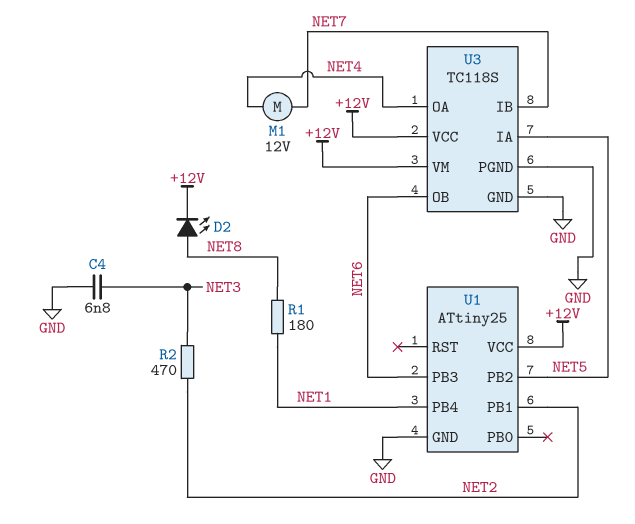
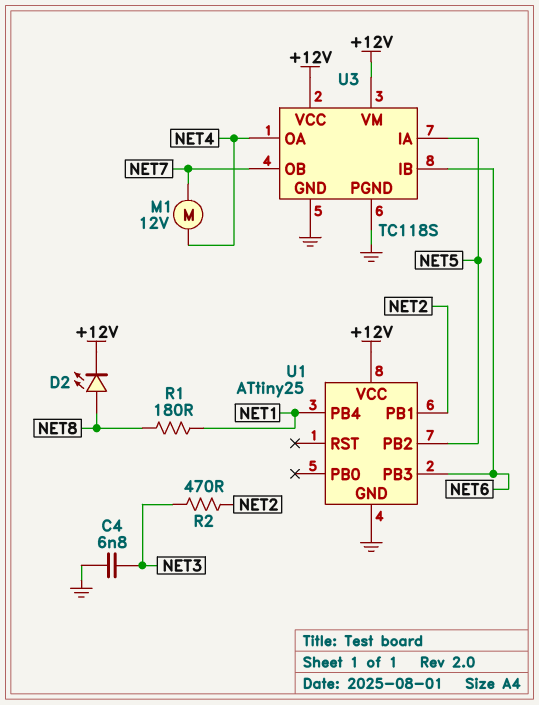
U3 pin IB: NET7 -> NET6
U3 pin OB: NET6 -> NET7

